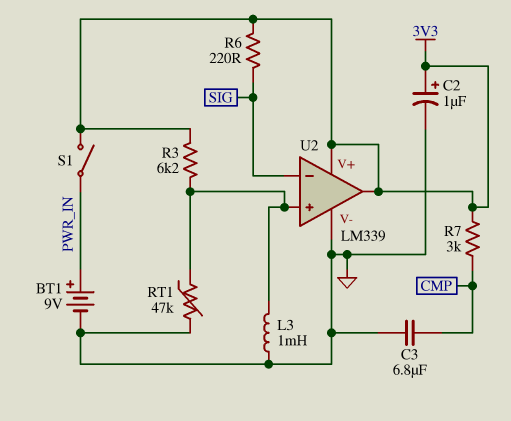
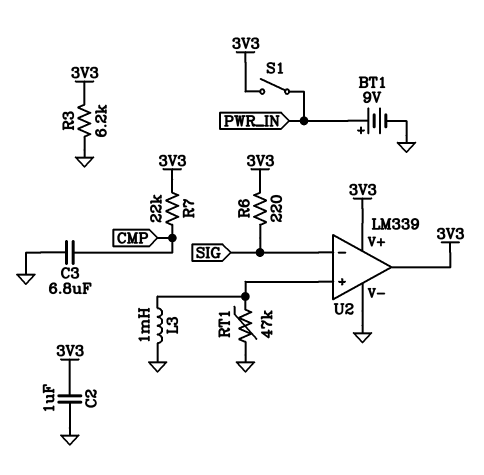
C2: 1uF (plus 3V3, minus GND) -> 1uF (3V3, GND)
R3: 6.2k (3V3, U2/in+) -> 6.2k (3V3, GND)
R7: 3k (3V3, CMP) -> 22k (3V3, CMP)

